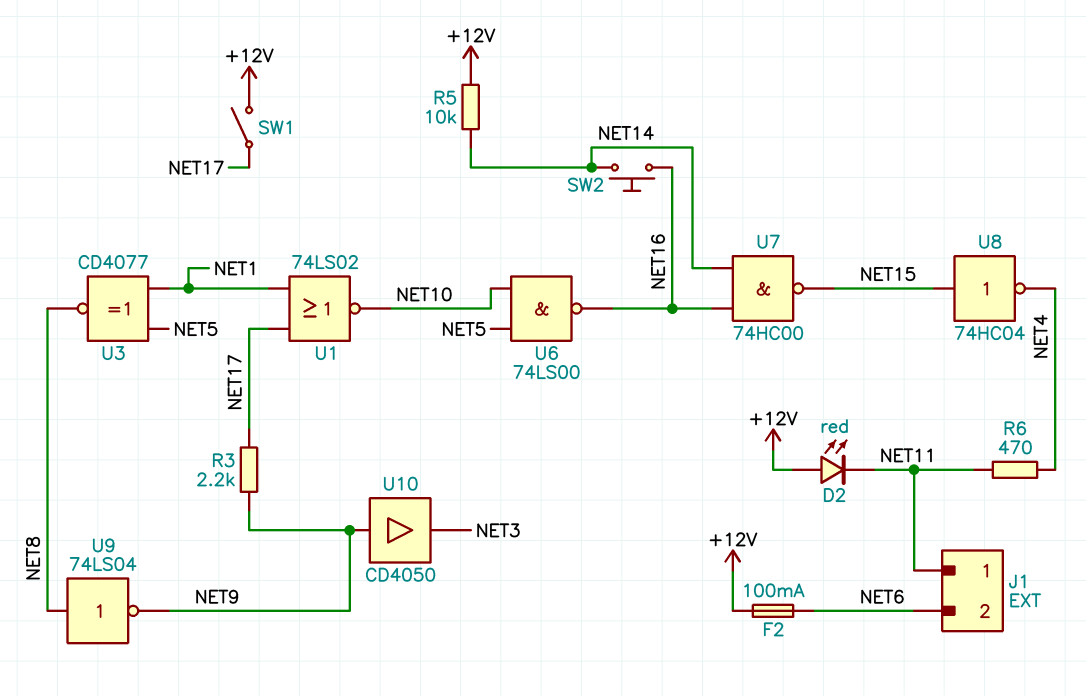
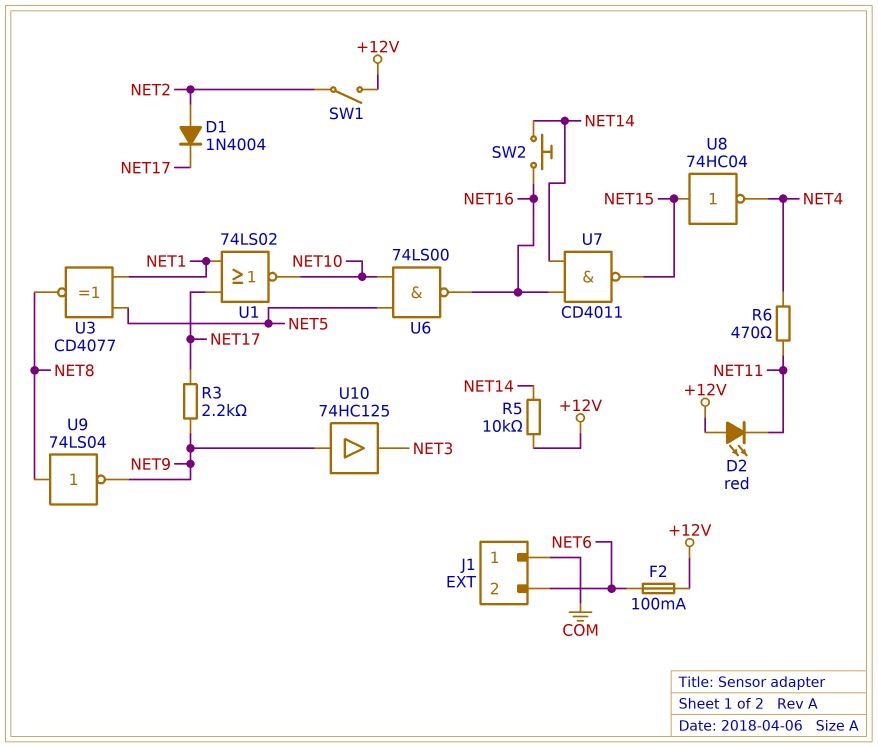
D1: none -> diode 1N4004 (A NET2, K NET17)
J1 pin 1: NET11 -> COM
SW1: switch (+12V, NET17) -> switch (+12V, NET2)
U7: NAND 74HC00 (in NET14, in NET16, out NET15) -> NAND CD4011 (in NET14, in NET16, out NET15)
U10: buffer CD4050 (in NET9, out NET3) -> buffer 74HC125 (in NET9, out NET3)

